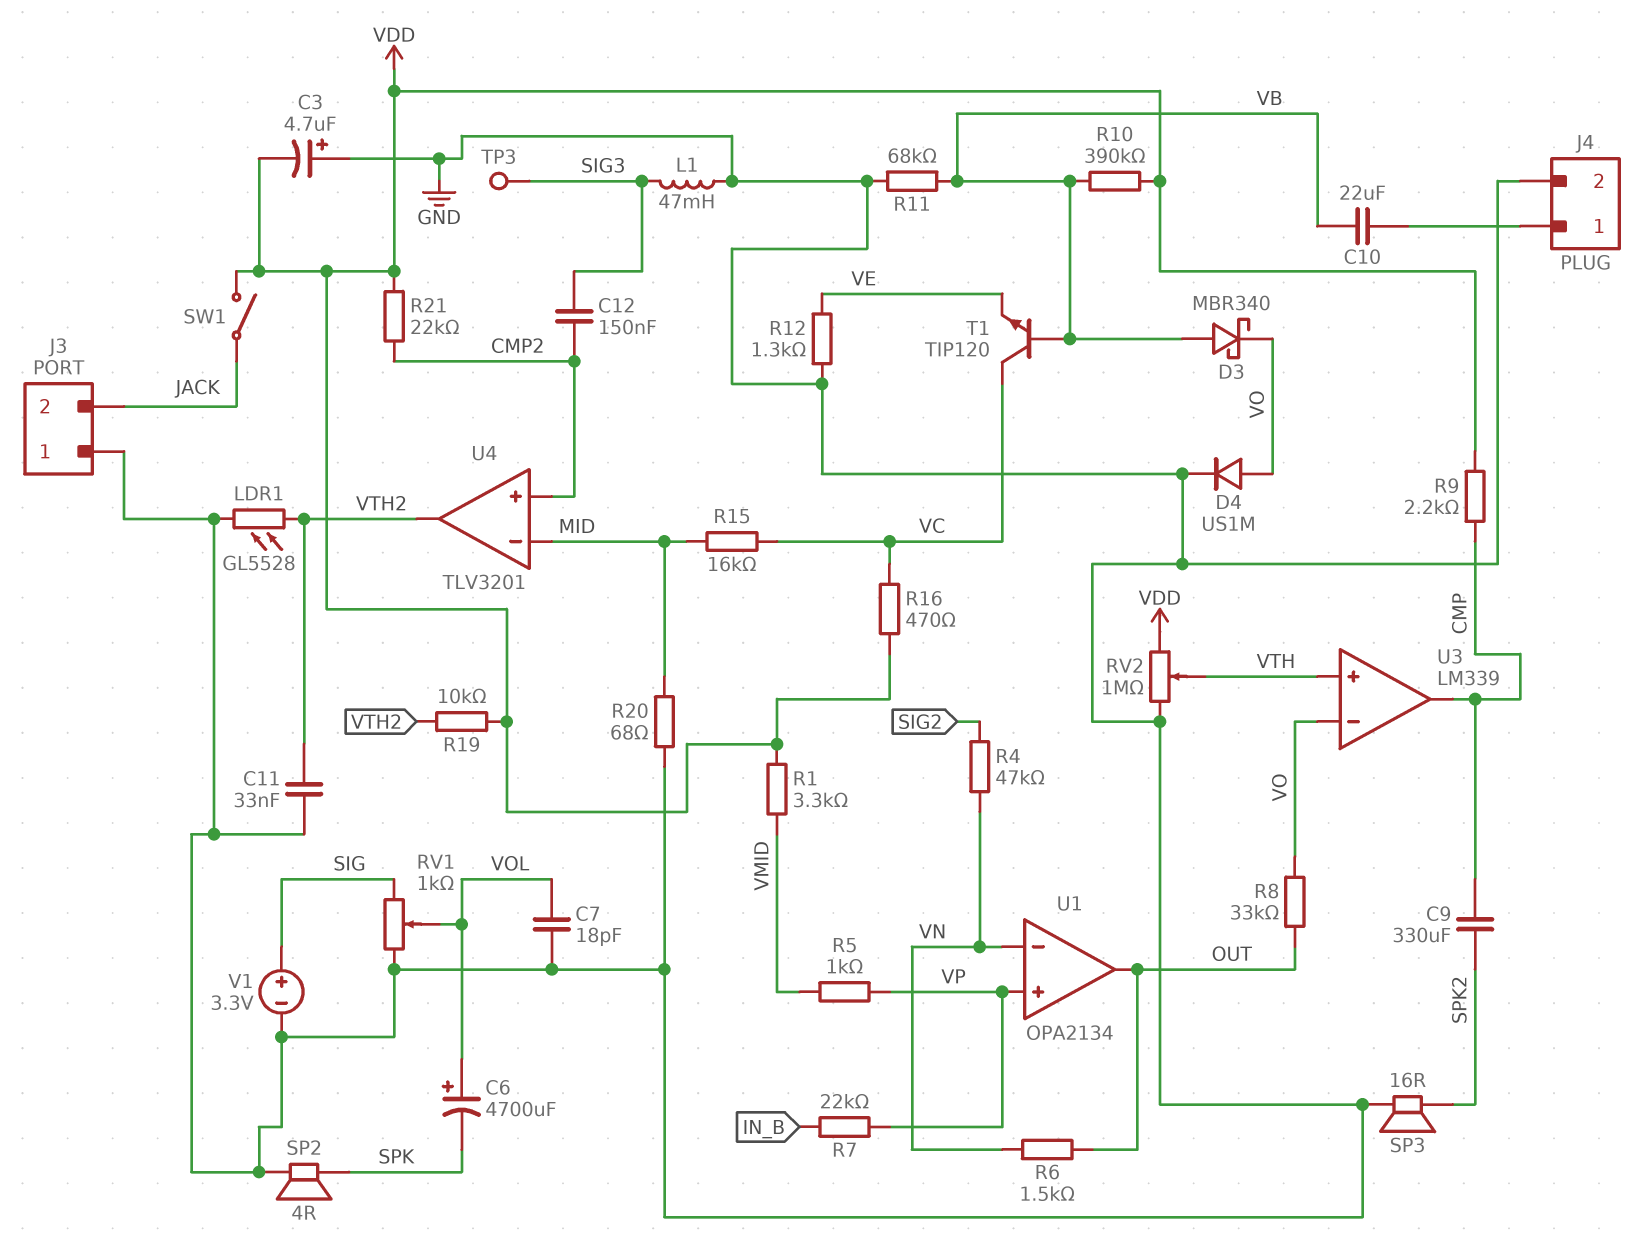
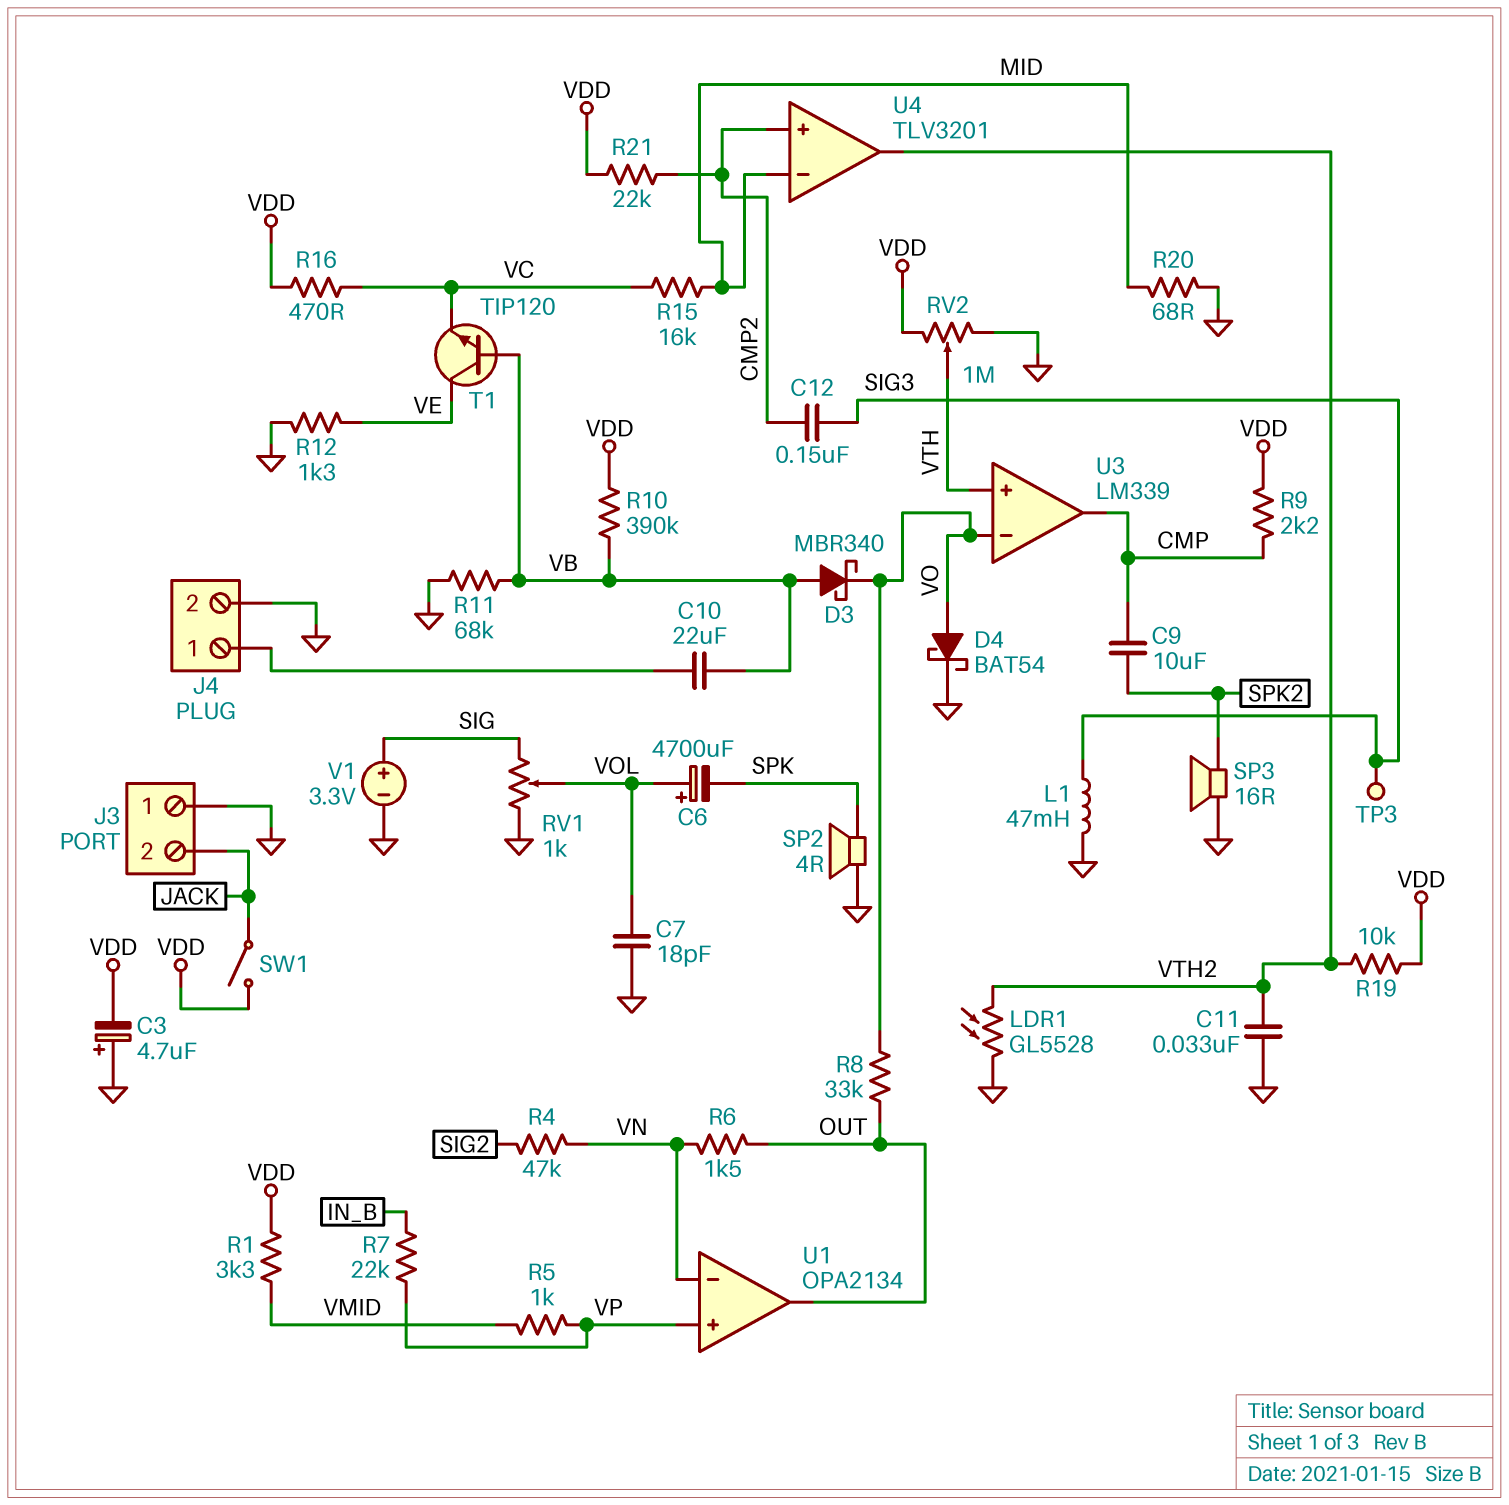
C9: 330uF (CMP, SPK2) -> 10uF (CMP, SPK2)
D4: diode US1M (A VO, K GND) -> schottky BAT54 (A VO, K GND)
T1: NPN TIP120 (B VB, C VC, E VE) -> NPN TIP120 (B VB, C VE, E VC)

